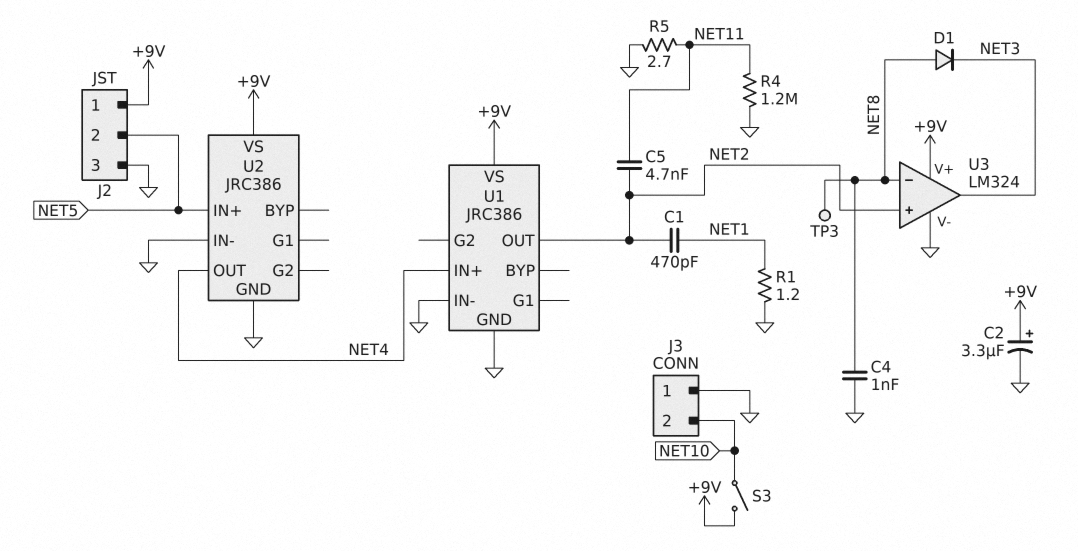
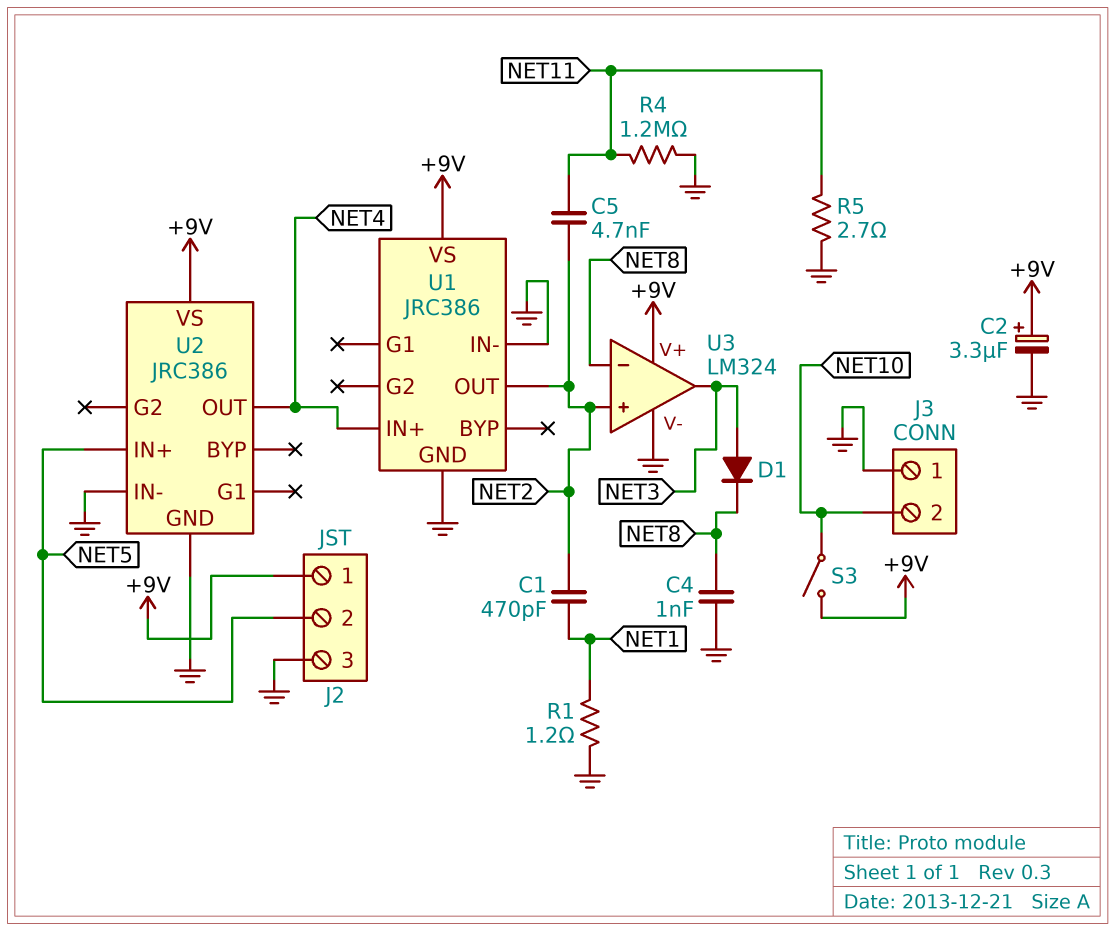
D1: diode (A NET8, K NET3) -> diode (A NET3, K NET8)
TP3: test point (NET8) -> none

